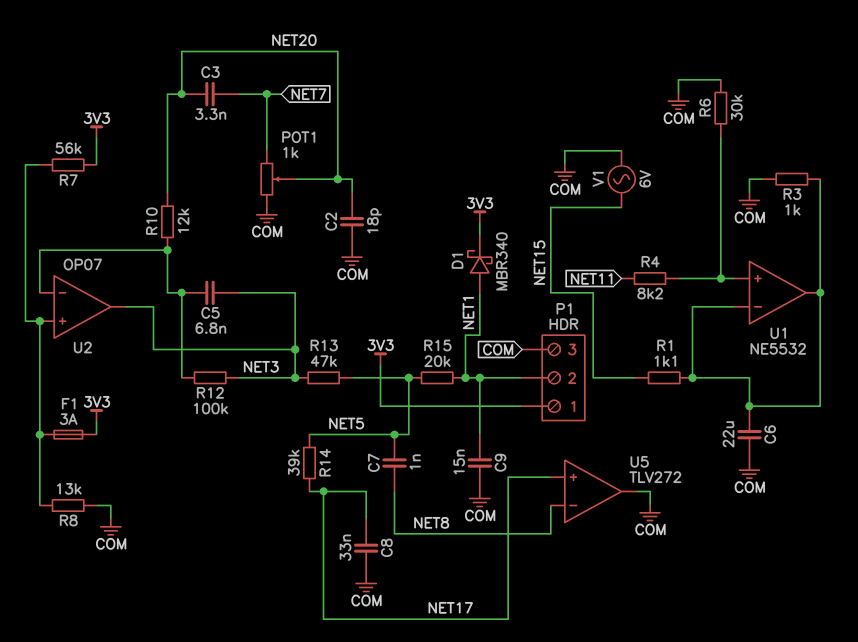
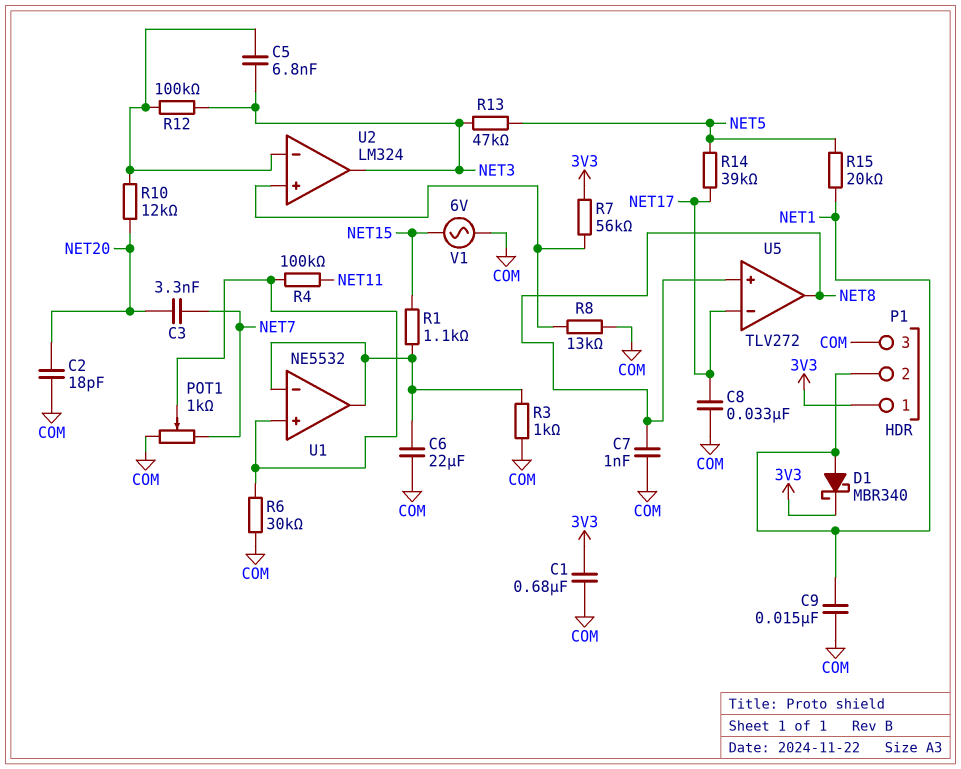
C1: none -> 680nF (3V3, COM)
C7: 1nF (NET5, NET8) -> 1nF (COM, NET8)
F1: 3A (3V3, U2/in+) -> none
POT1: 1k (COM, NET7, wiper NET20) -> 1k (COM, NET7, wiper U1/in+)
R4: 8.2k (NET11, U1/in+) -> 100k (NET11, U1/in+)
U2: OP07 -> LM324
U5 pin in+: NET17 -> NET8
U5 pin in-: NET8 -> NET17
U5 pin out: COM -> NET8

